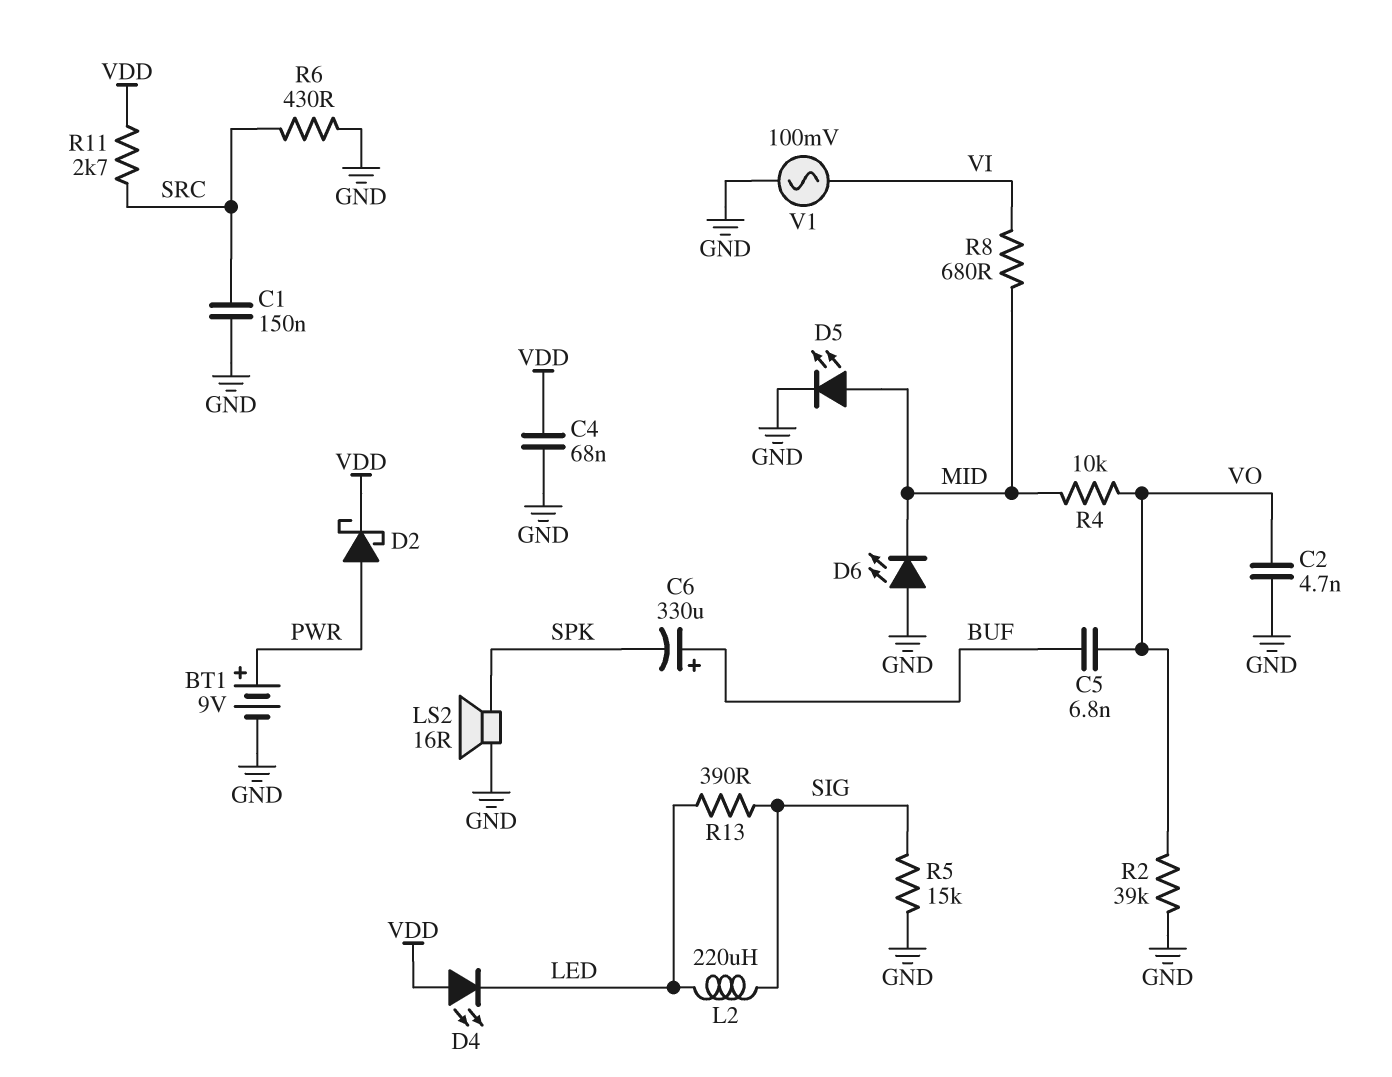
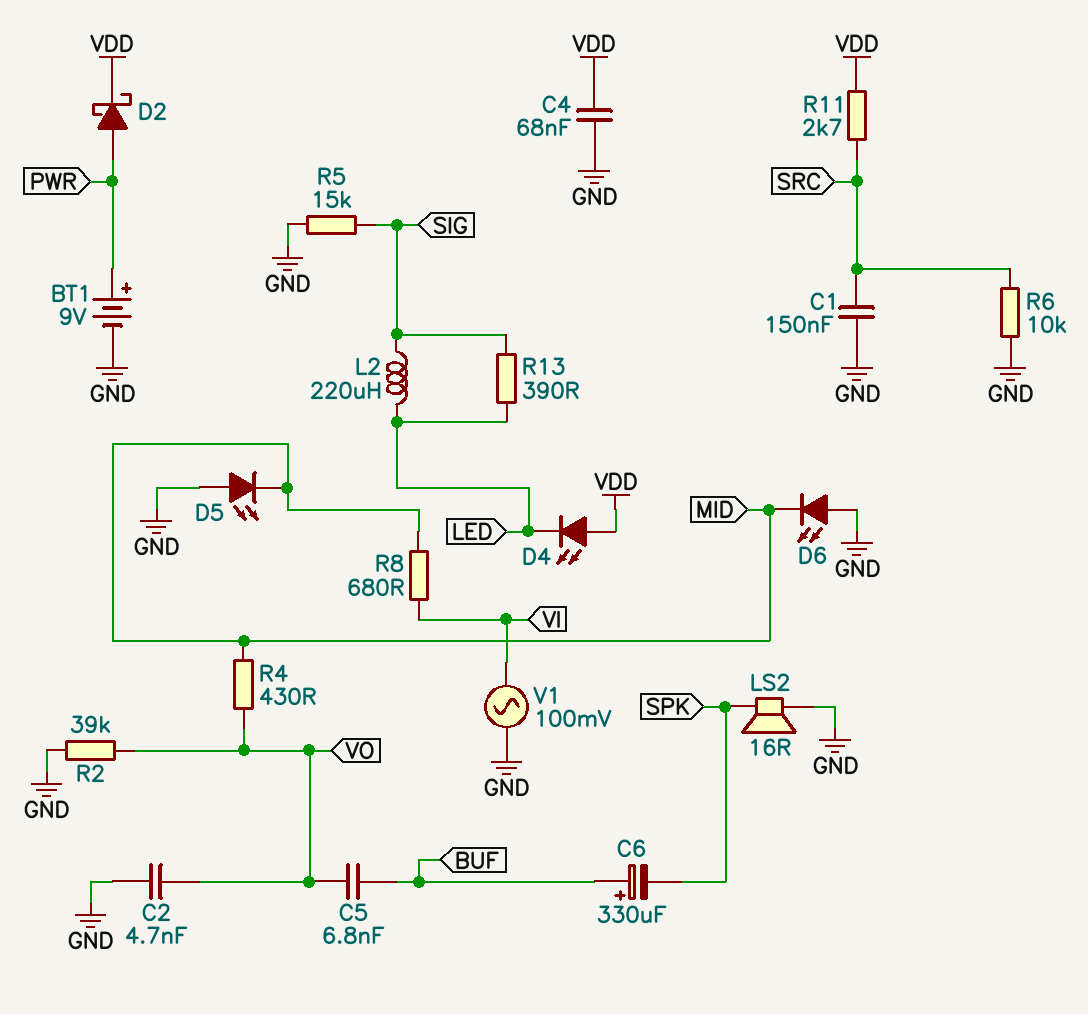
D5: LED (A MID, K GND) -> LED (A GND, K MID)
R4: 10k (MID, VO) -> 430 (MID, VO)
R6: 430 (GND, SRC) -> 10k (GND, SRC)

